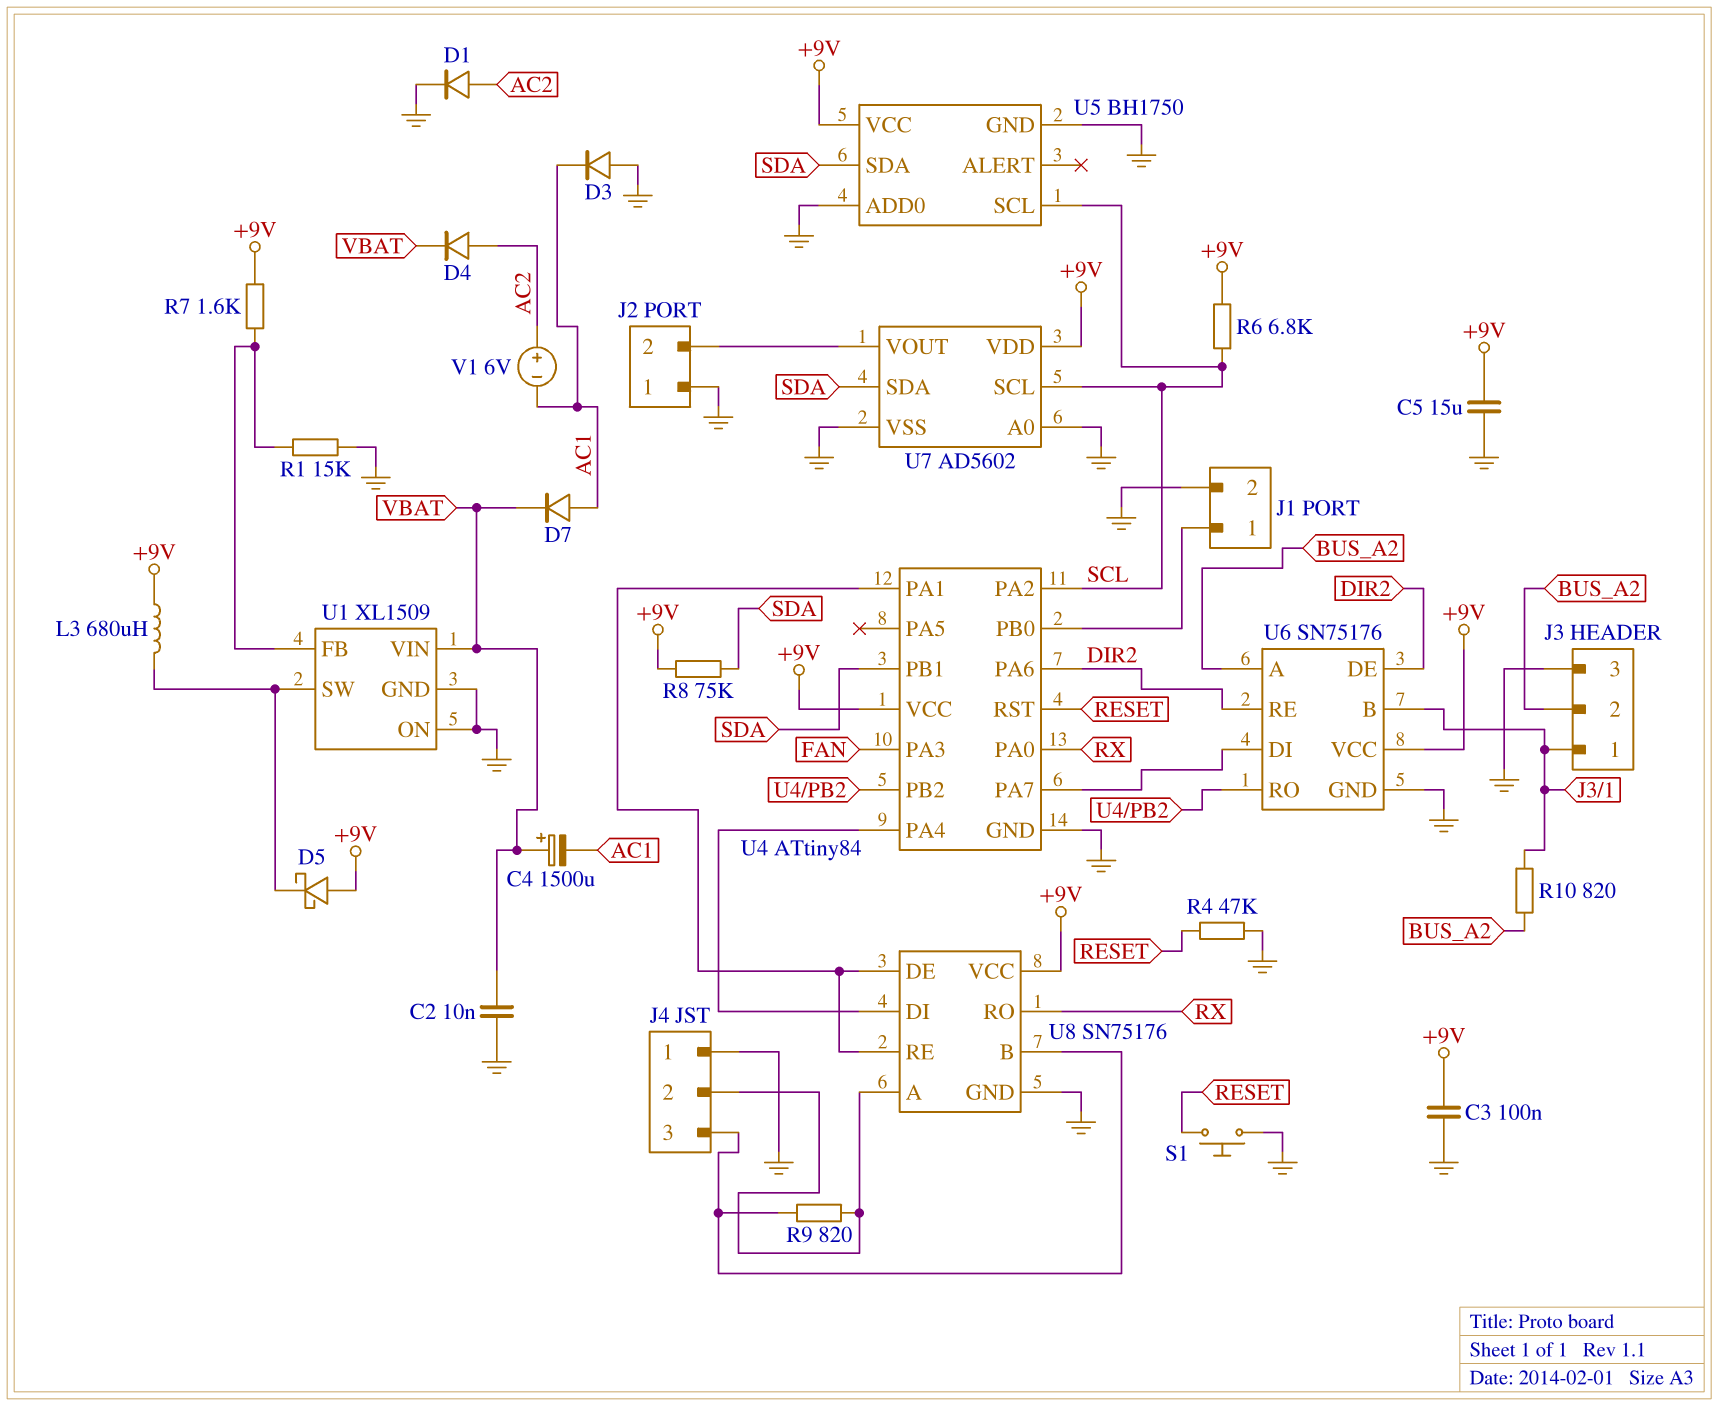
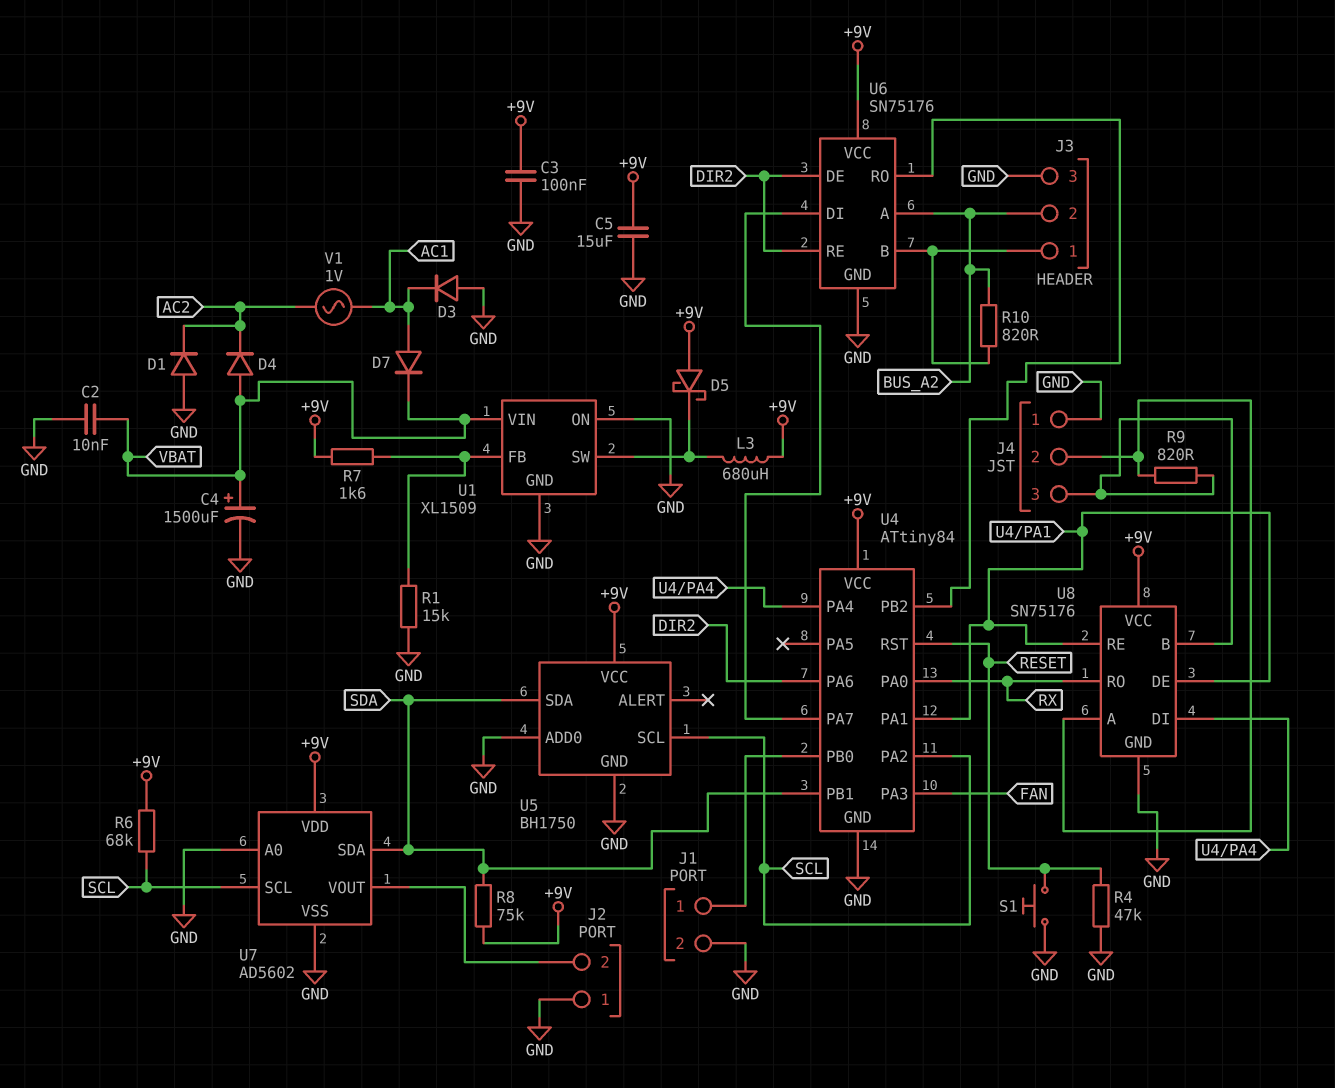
C4: 1500uF (plus VBAT, minus AC1) -> 1500uF (plus VBAT, minus GND)
D1: diode (A AC2, K GND) -> diode (A GND, K AC2)
D4: diode (A AC2, K VBAT) -> diode (A VBAT, K AC2)
R6: 6.8k (+9V, SCL) -> 68k (+9V, SCL)
V1: 6V (plus AC2, minus AC1) -> AC 1V (AC1, AC2)

